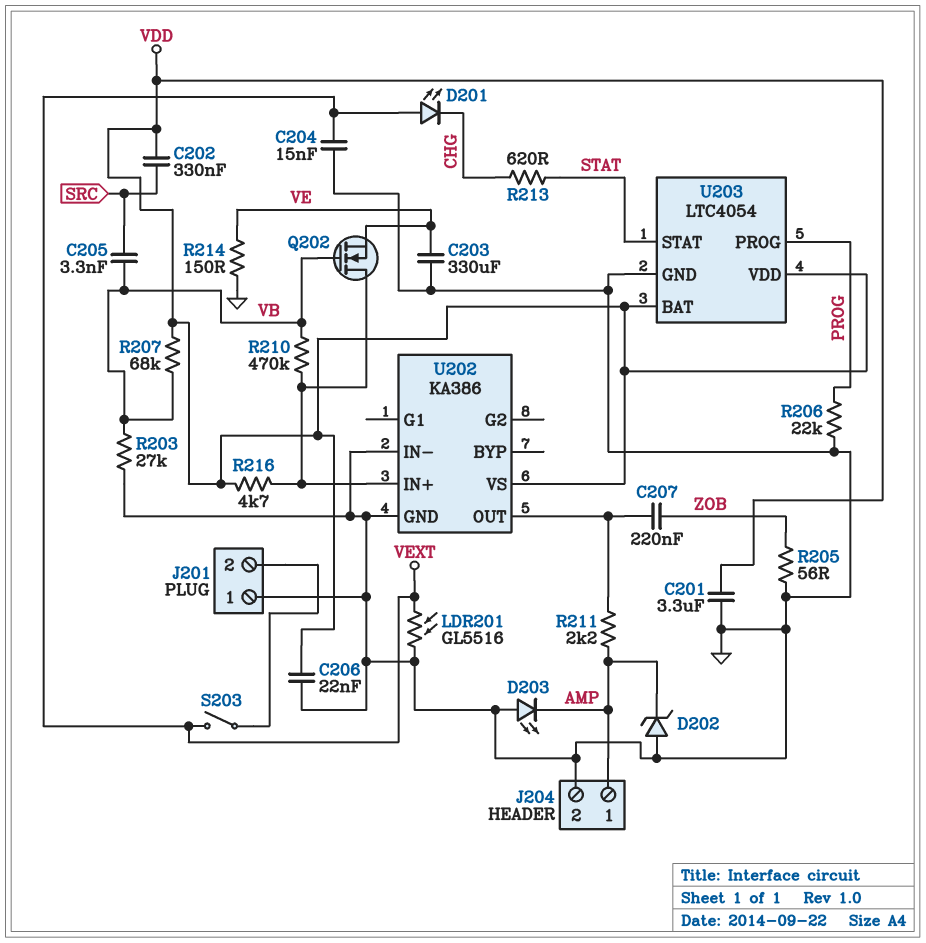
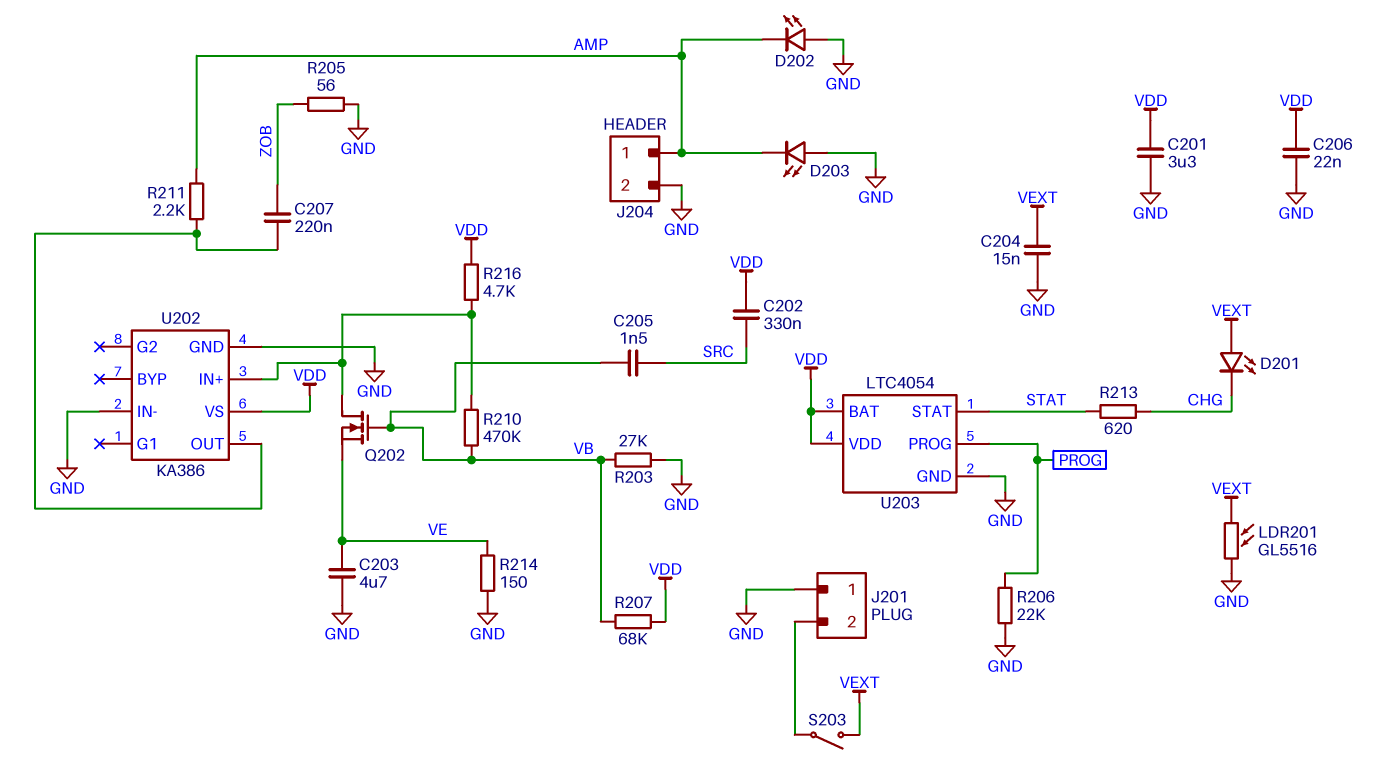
C203: 330uF (GND, VE) -> 4.7uF (GND, VE)
C205: 3.3nF (SRC, VB) -> 1.5nF (SRC, VB)
D202: zener (A GND, K AMP) -> LED (A GND, K AMP)

